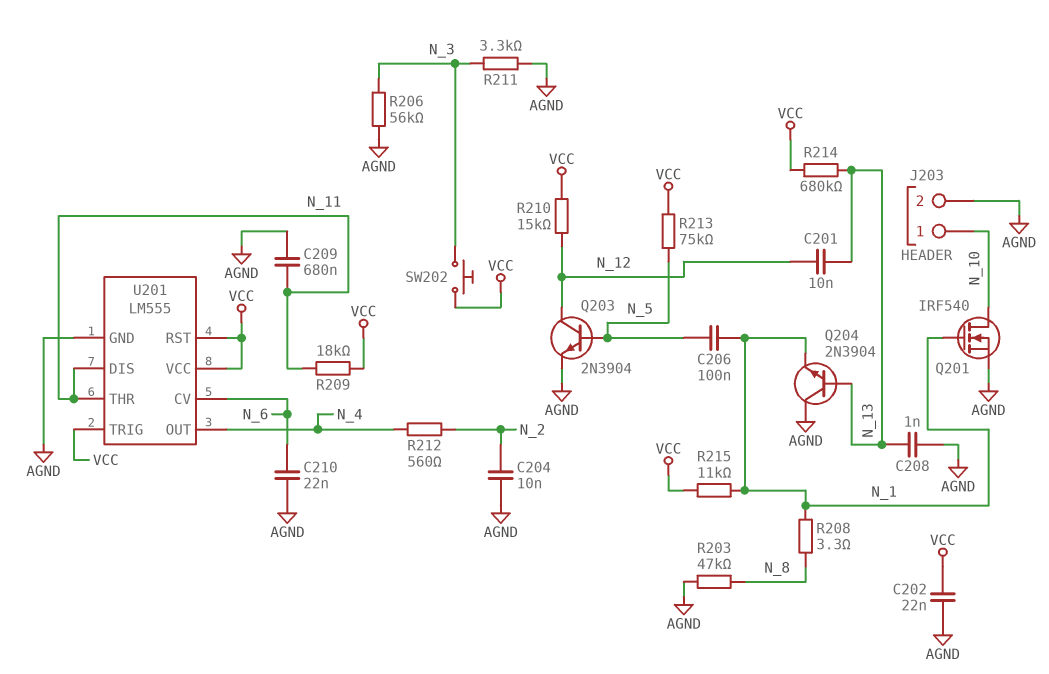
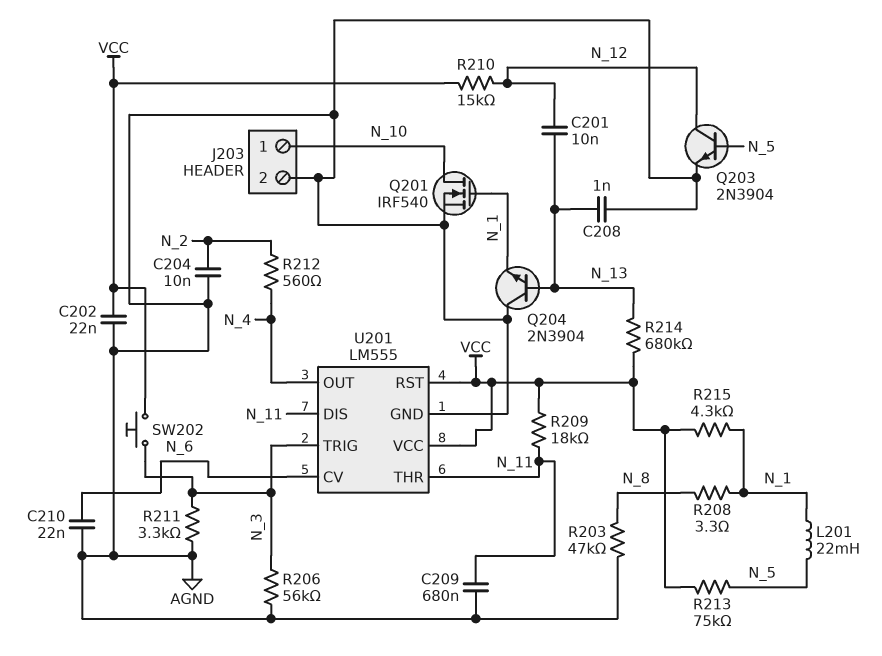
C206: 100nF (N_1, N_5) -> none
L201: none -> 22mH (N_1, N_5)
R215: 11k (N_1, VCC) -> 4.3k (N_1, VCC)
U201 pin TRIG: VCC -> N_3

